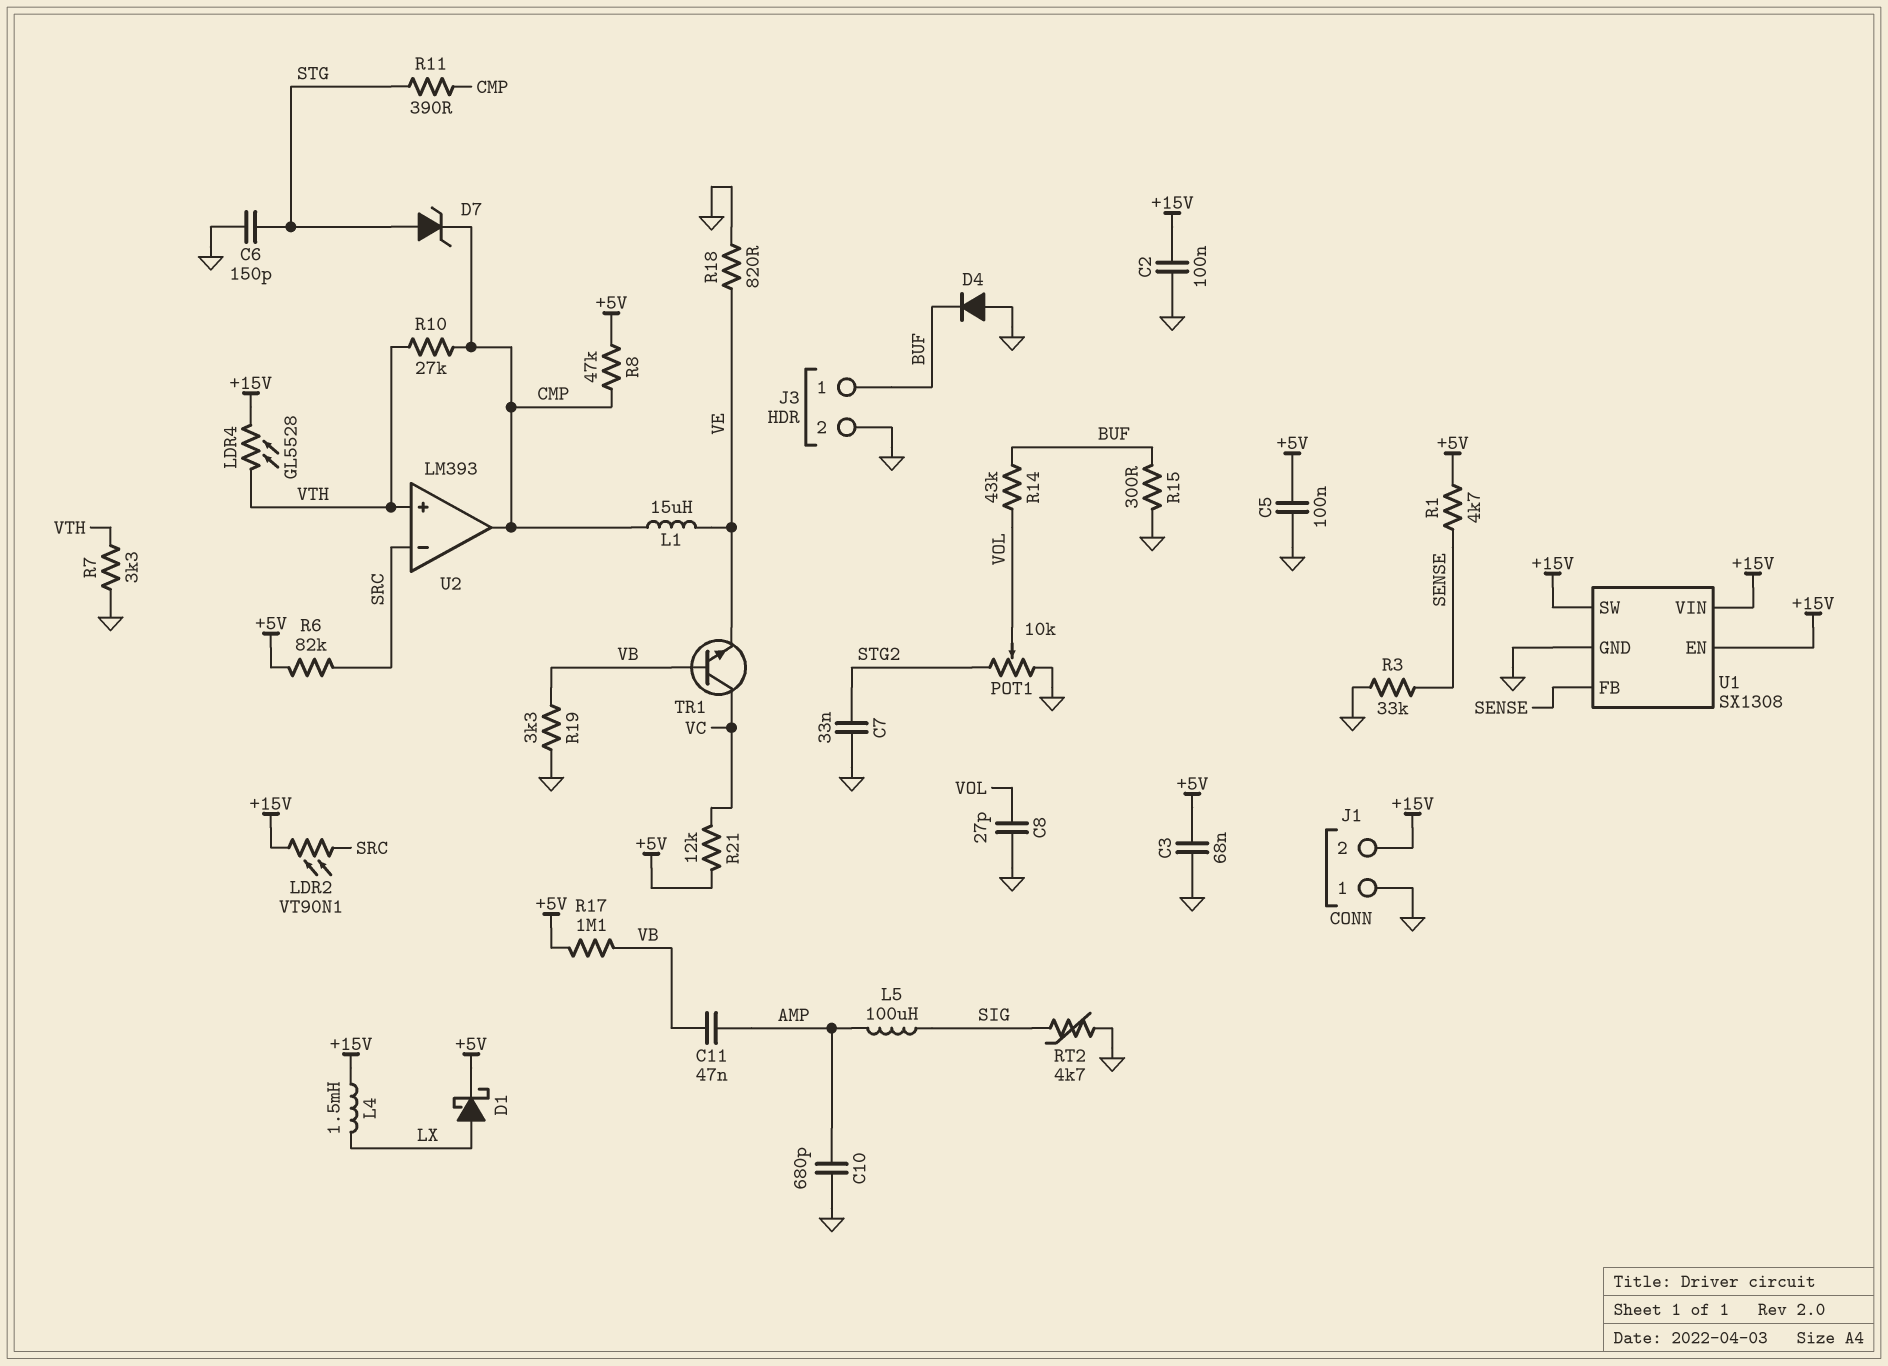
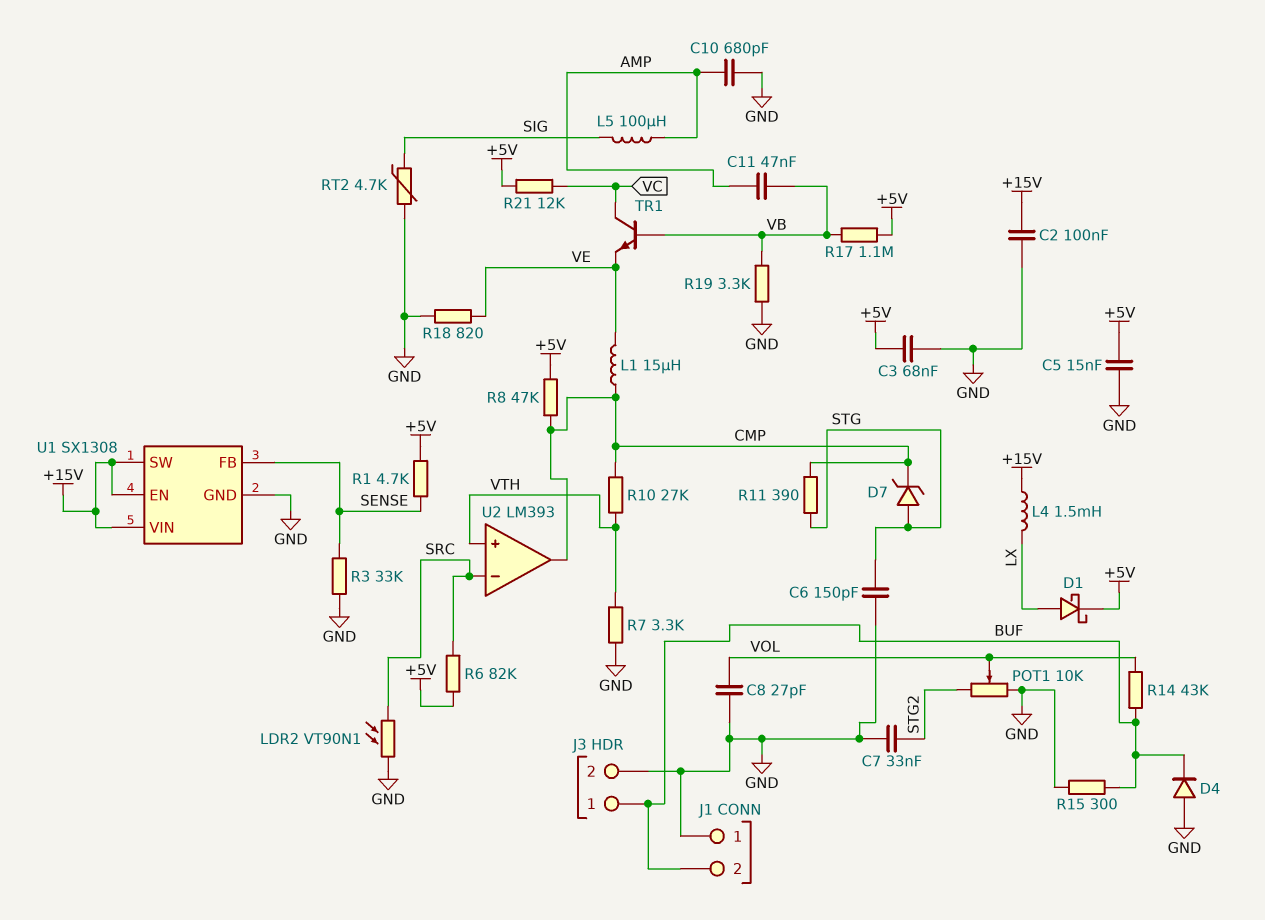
C5: 100nF (+5V, GND) -> 15nF (+5V, GND)
J1 pin 2: +15V -> BUF
LDR2: VT90N1 (+15V, SRC) -> VT90N1 (GND, SRC)
LDR4: GL5528 (+15V, VTH) -> none

